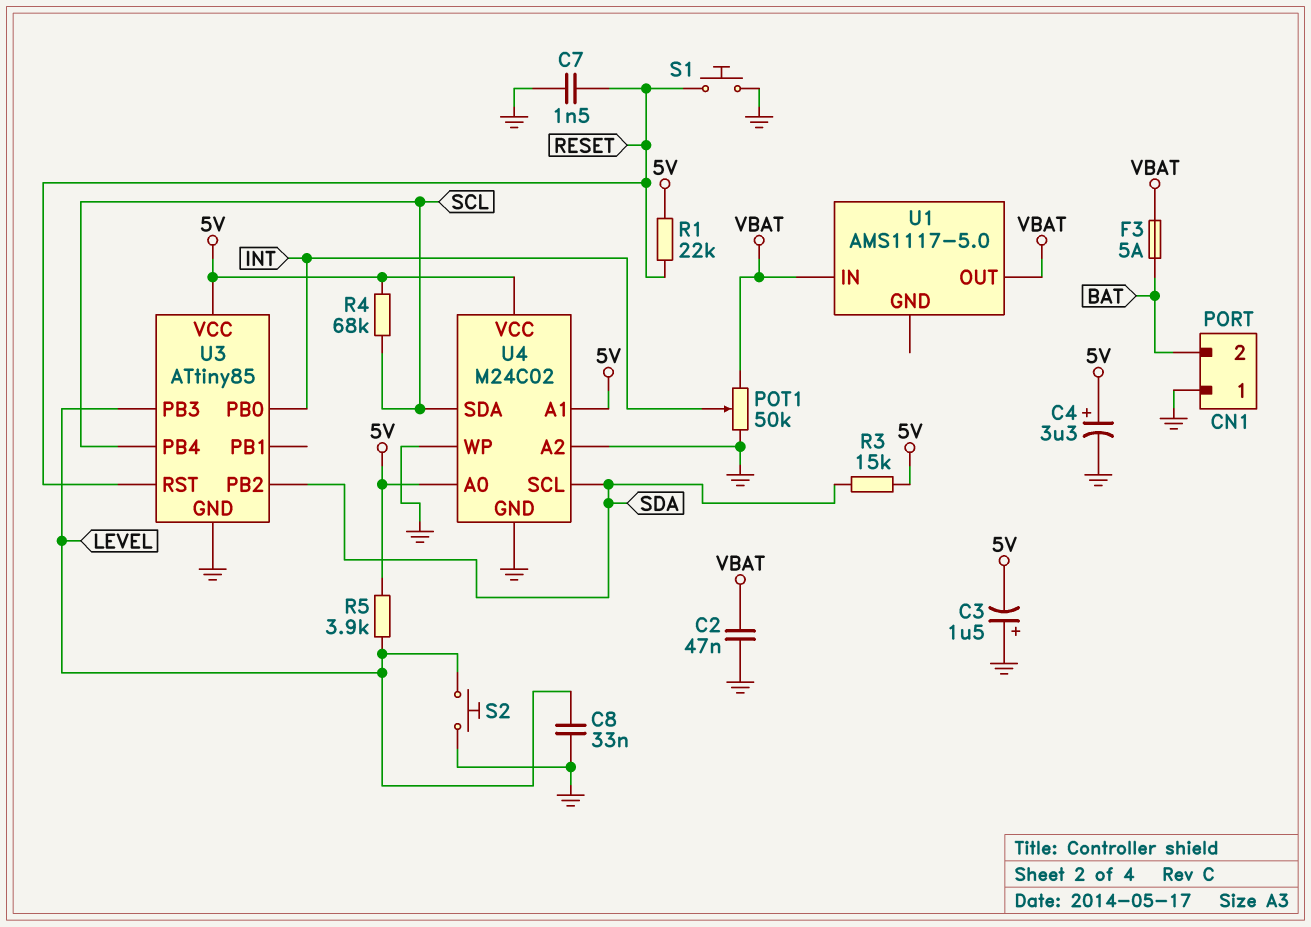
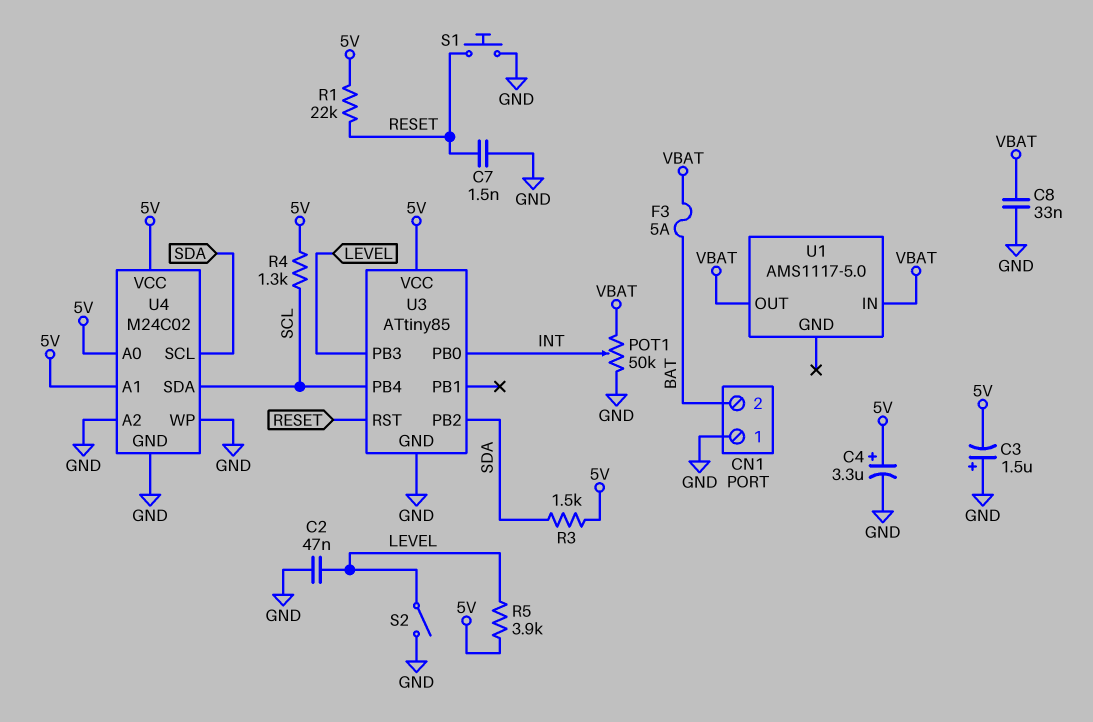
C2: 47nF (GND, VBAT) -> 47nF (GND, LEVEL)
C8: 33nF (GND, LEVEL) -> 33nF (GND, VBAT)
R3: 15k (5V, SDA) -> 1.5k (5V, SDA)
R4: 68k (5V, SCL) -> 1.3k (5V, SCL)
S2: button (GND, LEVEL) -> switch (GND, LEVEL)

